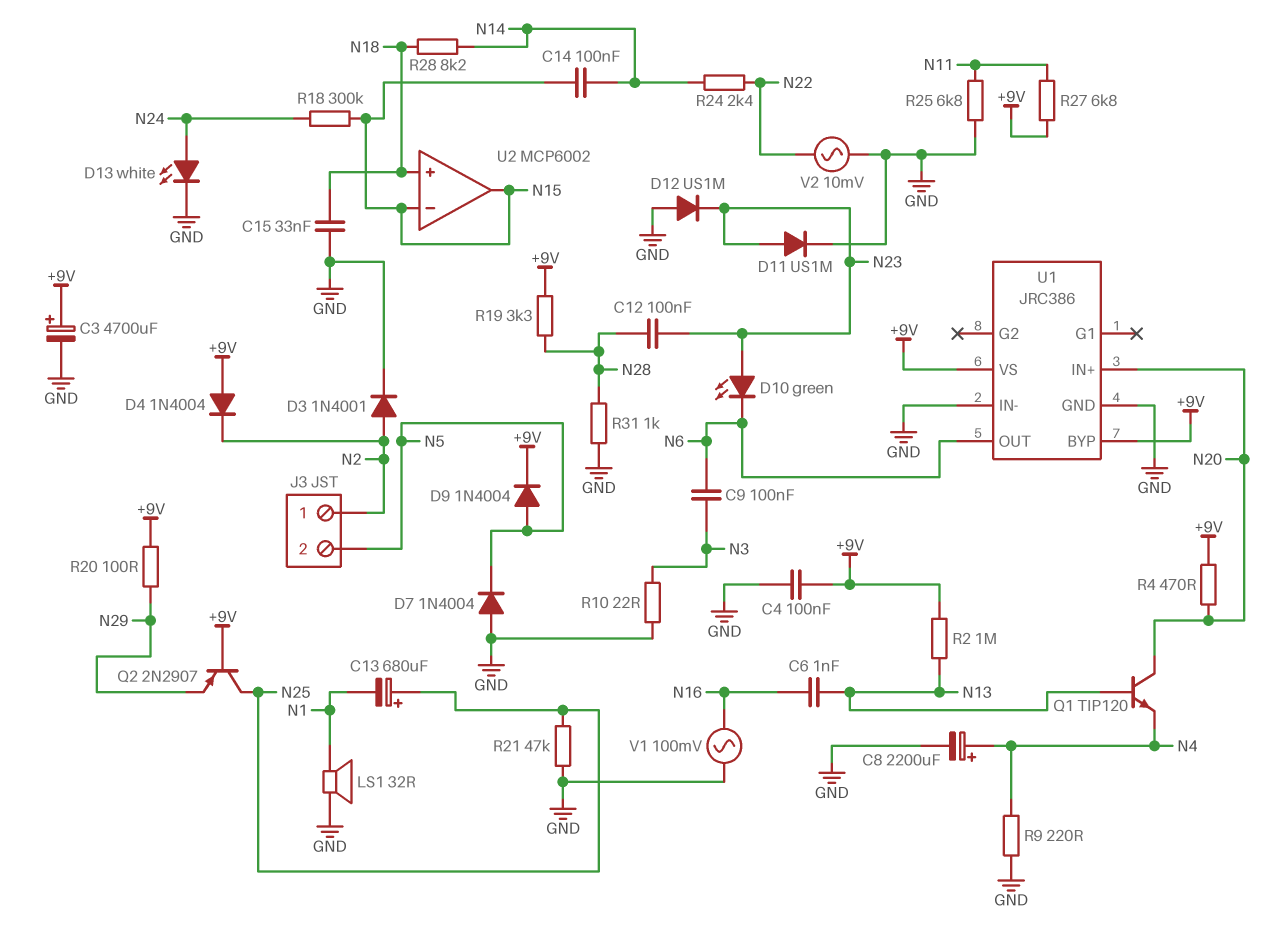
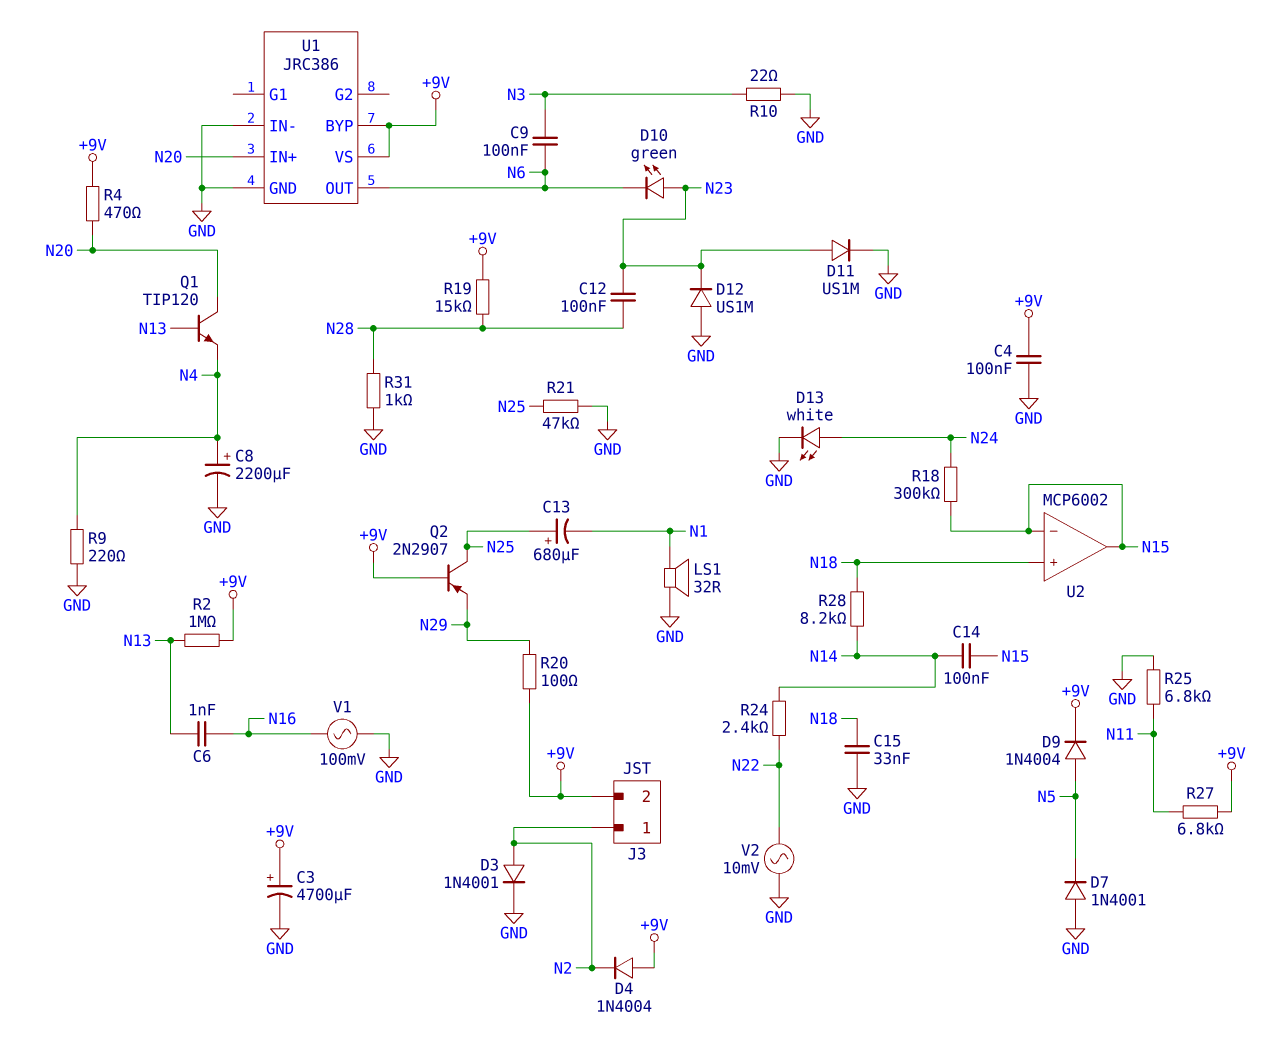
D7: diode 1N4004 (A GND, K N5) -> diode 1N4001 (A GND, K N5)
J3 pin 2: N5 -> +9V
R19: 3.3k (+9V, N28) -> 15k (+9V, N28)

